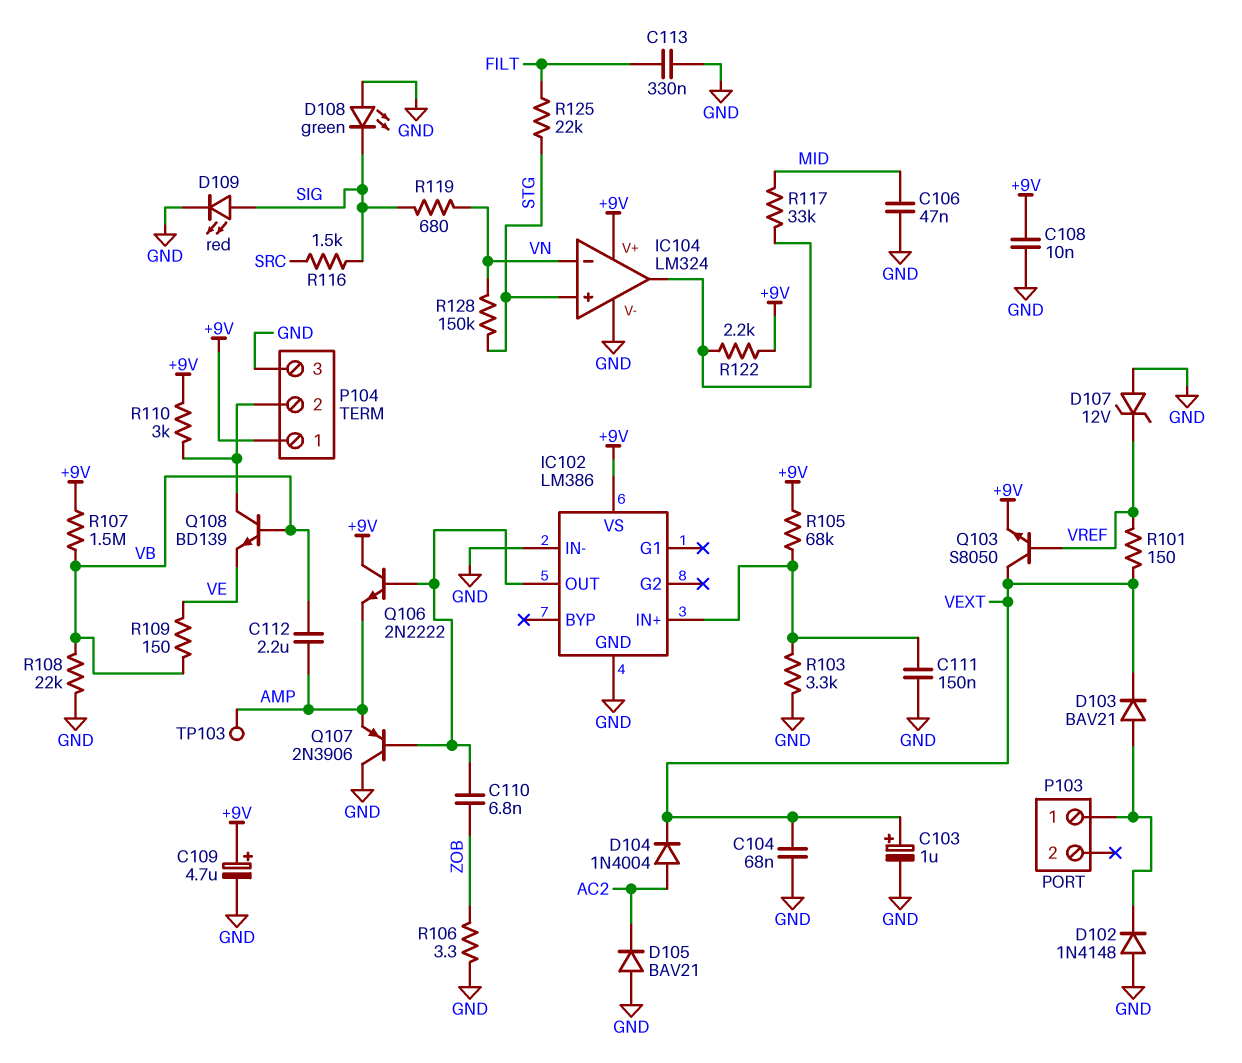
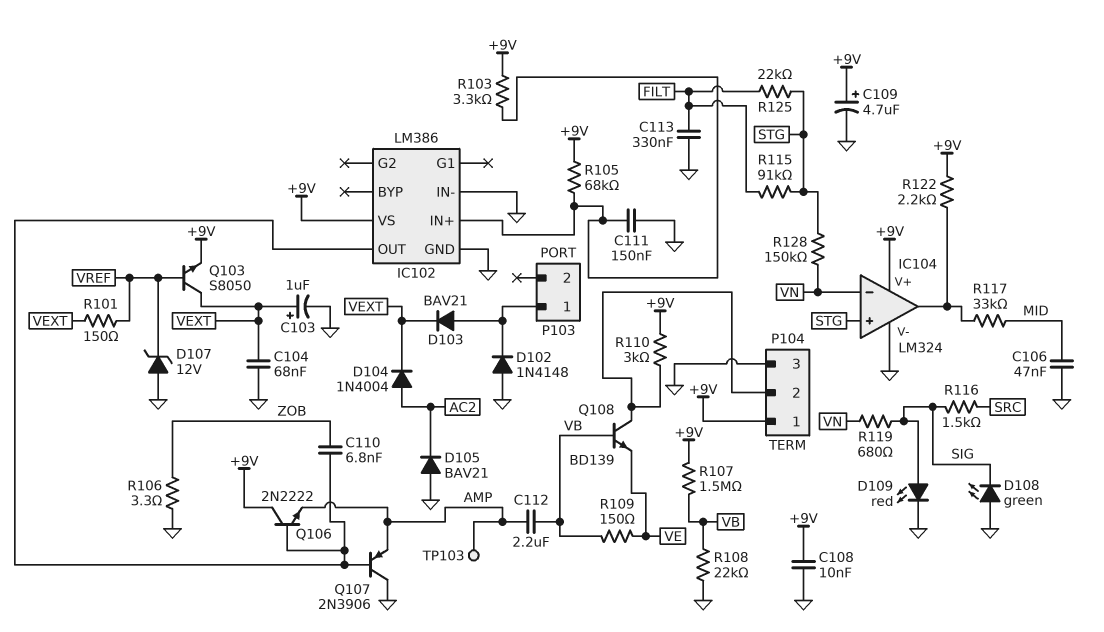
R103: 3.3k (GND, IC102/IN+) -> 3.3k (+9V, IC102/IN+)
R115: none -> 91k (FILT, STG)

